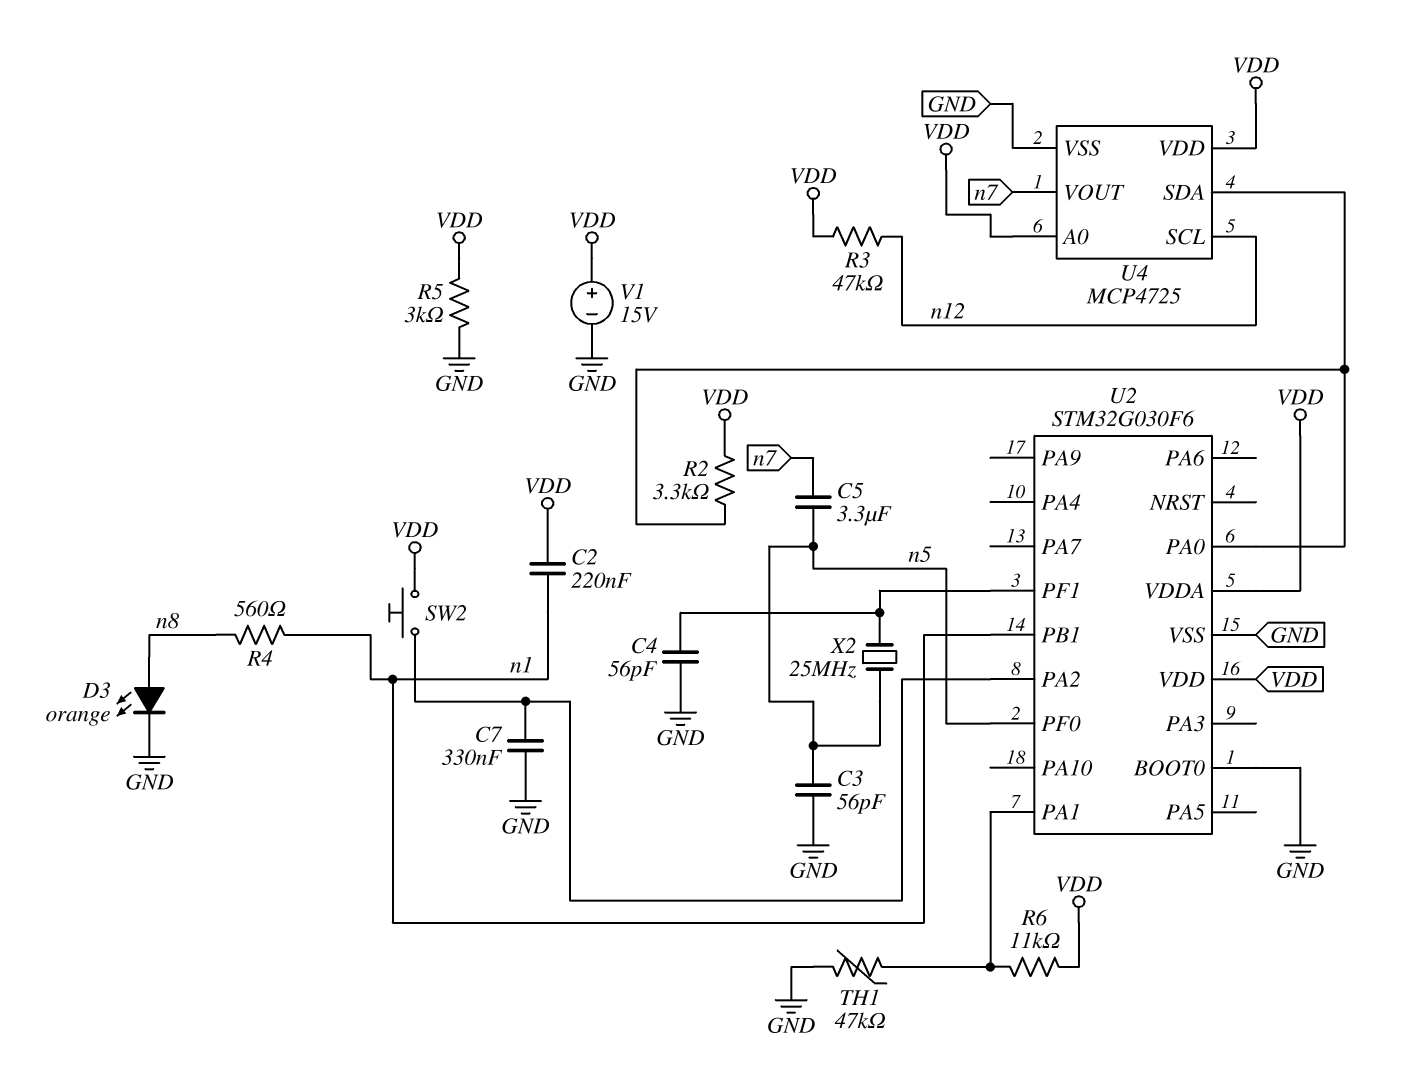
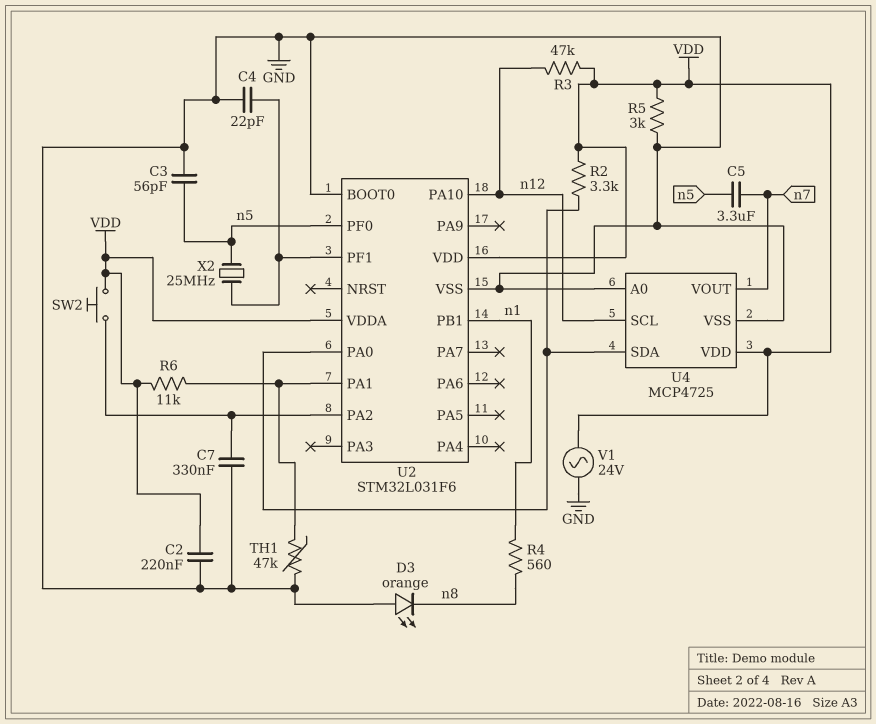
C2: 220nF (VDD, n1) -> 220nF (GND, VDD)
C4: 56pF (GND, U2/PF1) -> 22pF (GND, U2/PF1)
D3: LED orange (A n8, K GND) -> LED orange (A GND, K n8)
U2: STM32G030F6 -> STM32L031F6
U2 pin PA10: none -> n12
U4 pin A0: VDD -> GND
V1: 15V (plus VDD, minus GND) -> AC 24V (GND, VDD)

